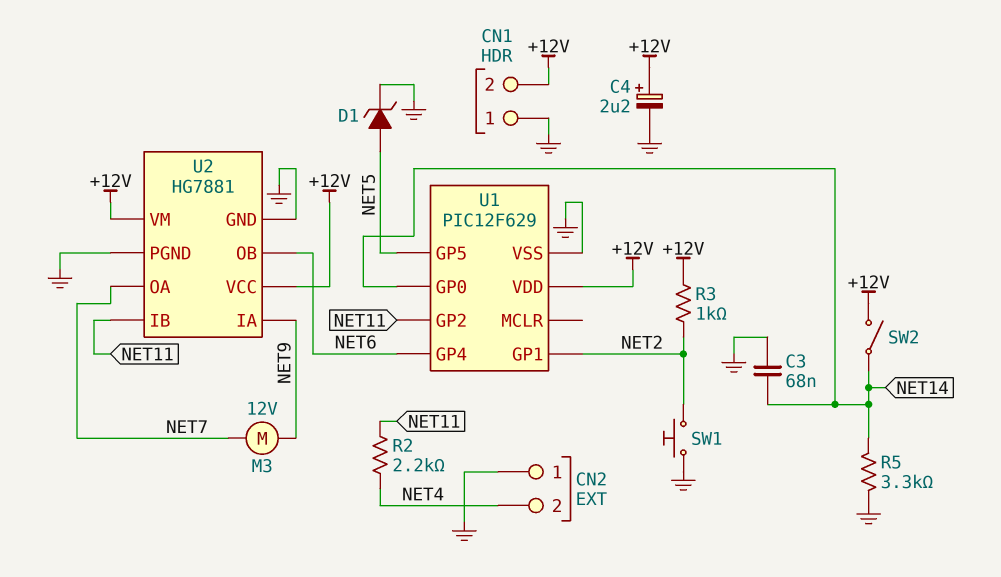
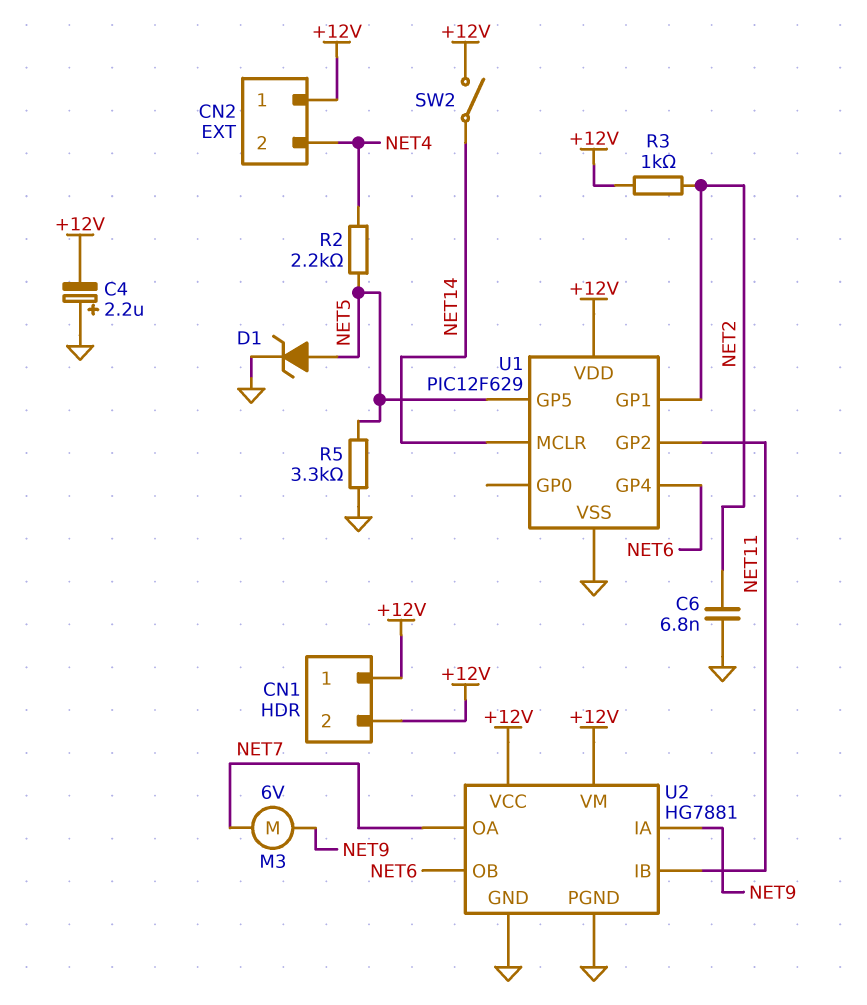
C3: 68nF (GND, NET14) -> none
C4: 2.2uF (plus +12V, minus GND) -> 2.2uF (plus GND, minus +12V)
C6: none -> 6.8nF (GND, NET2)
CN1 pin 1: GND -> +12V
CN2 pin 1: GND -> +12V
M3: motor 12V (NET7, NET9) -> motor 6V (NET7, NET9)
R2: 2.2k (NET4, NET11) -> 2.2k (NET4, NET5)
R5: 3.3k (GND, NET14) -> 3.3k (GND, NET5)
SW1: button (GND, NET2) -> none
U1 pin GP0: NET14 -> none
U1 pin MCLR: none -> NET14

